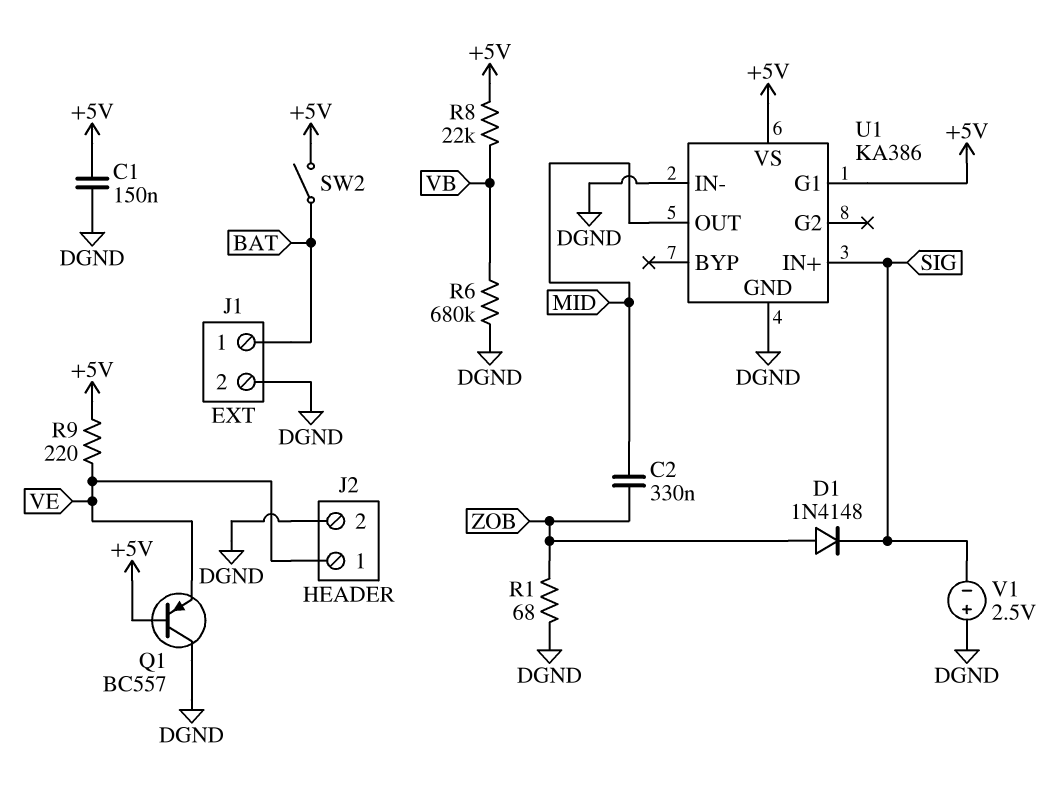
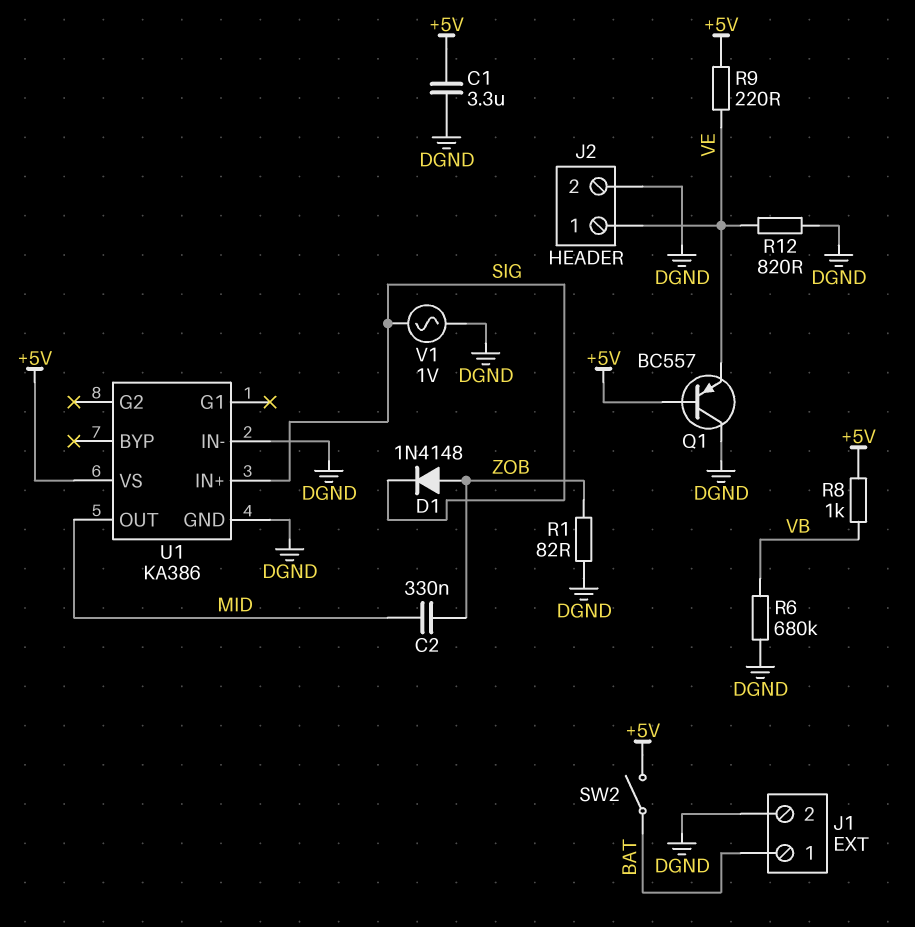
C1: 150nF (+5V, DGND) -> 3.3uF (+5V, DGND)
R1: 68 (DGND, ZOB) -> 82 (DGND, ZOB)
R8: 22k (+5V, VB) -> 1k (+5V, VB)
R12: none -> 820 (DGND, VE)
U1 pin G1: +5V -> none
V1: 2.5V (plus DGND, minus SIG) -> AC 1V (DGND, SIG)

